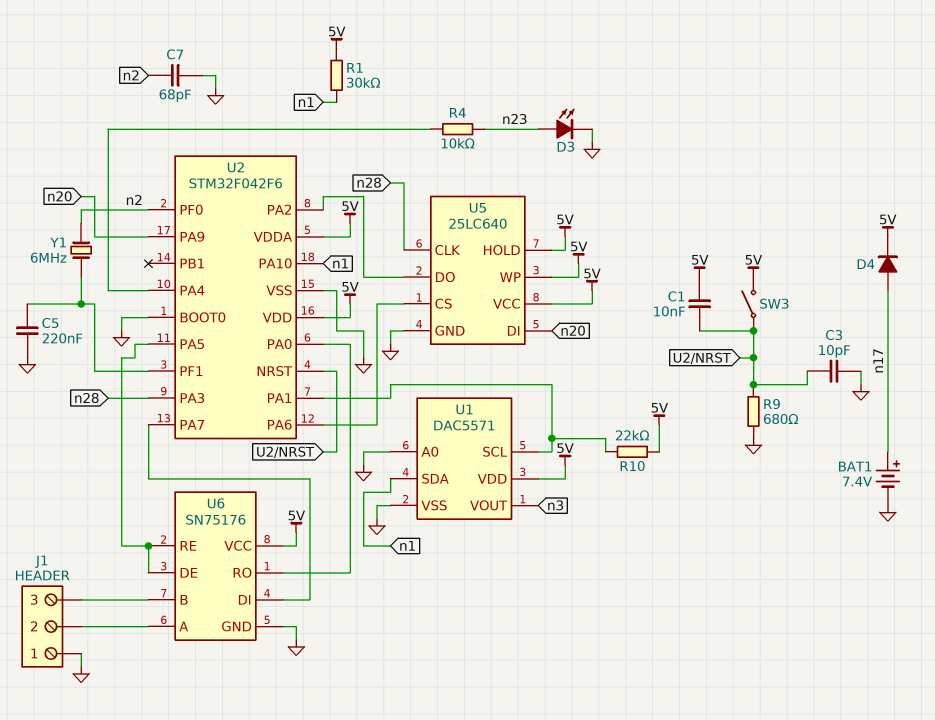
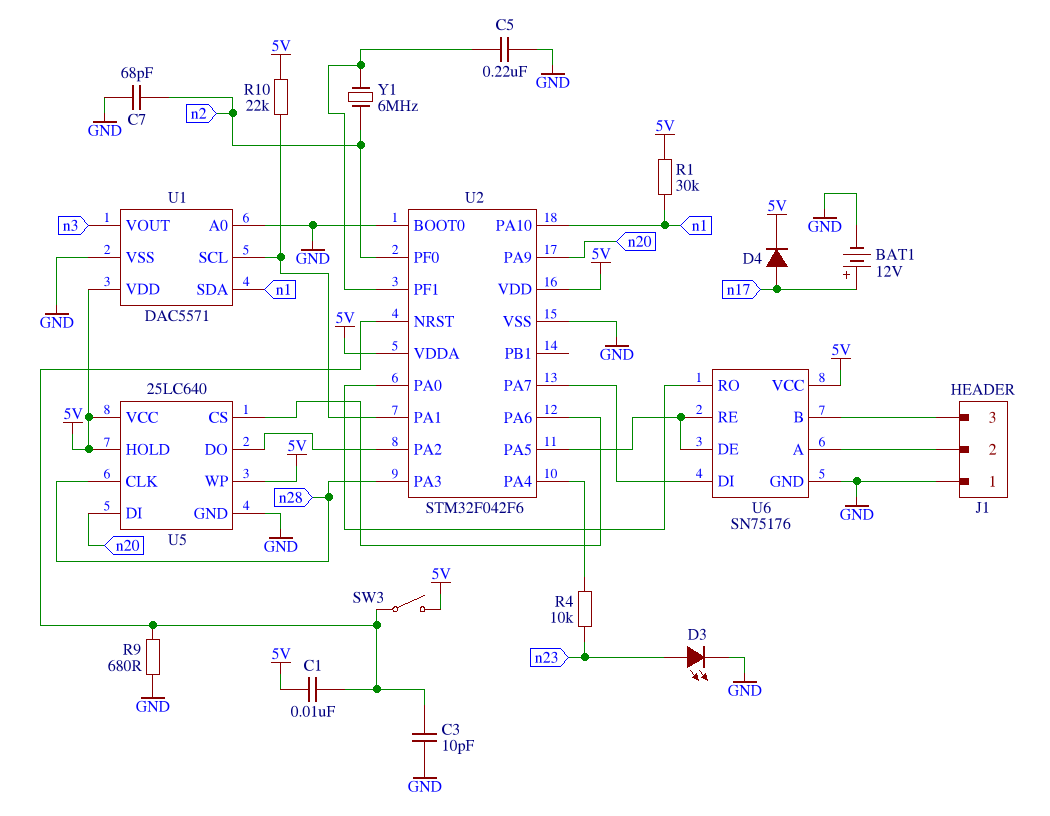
BAT1: 7.4V (plus n17, minus GND) -> 12V (plus n17, minus GND)

